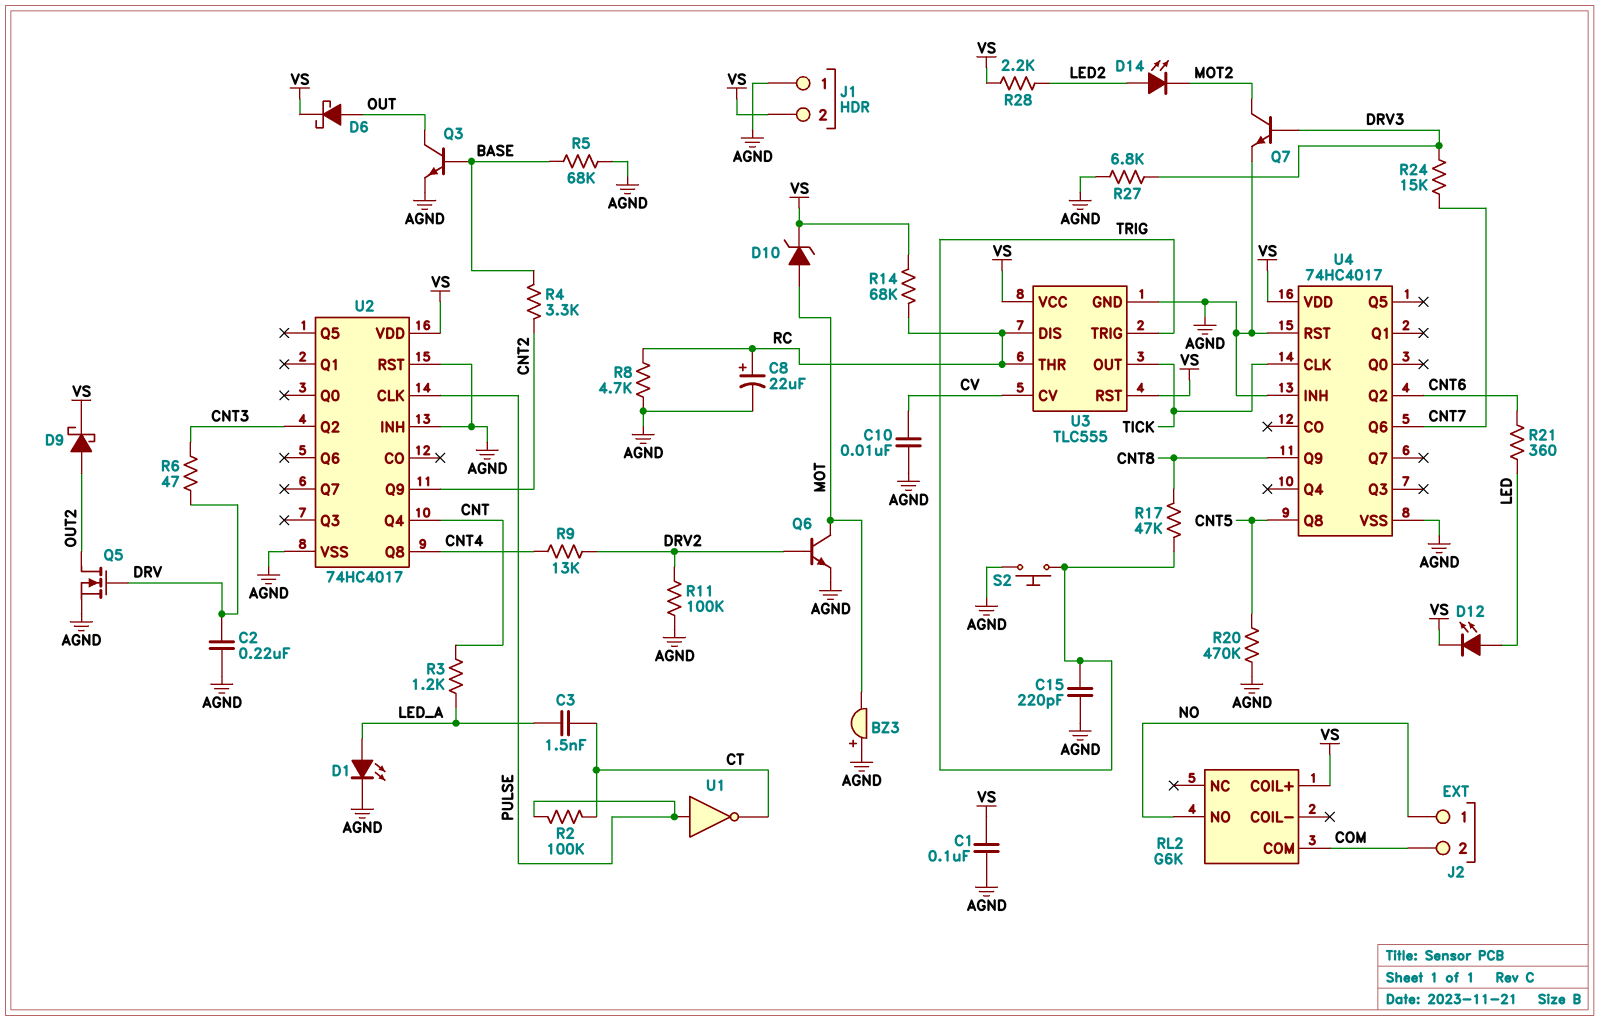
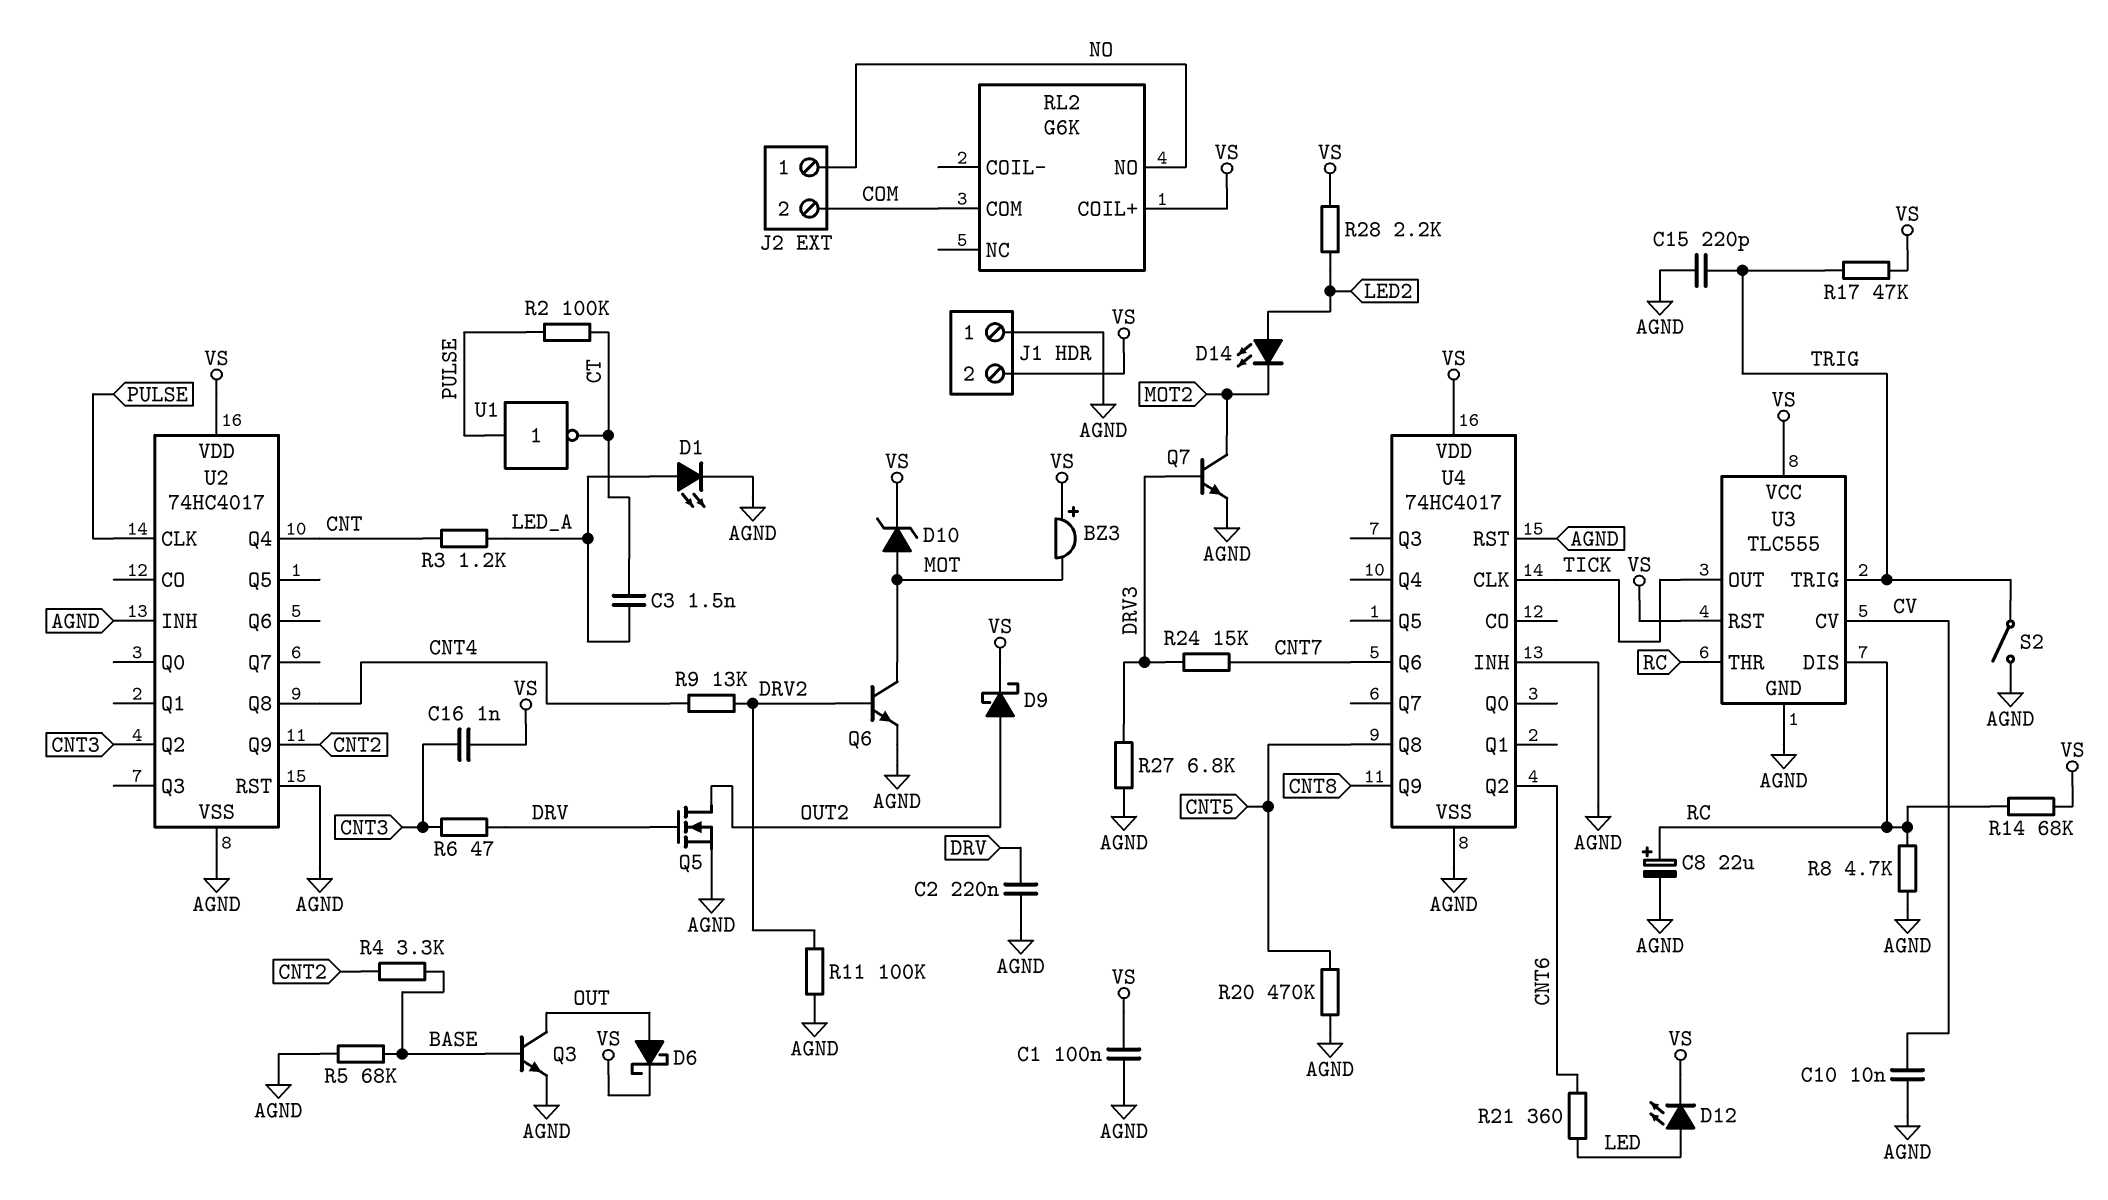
BZ3: buzzer (plus AGND, minus MOT) -> buzzer (plus VS, minus MOT)
C16: none -> 1nF (CNT3, VS)
R17: 47k (CNT8, TRIG) -> 47k (TRIG, VS)
S2: button (AGND, TRIG) -> switch (AGND, TRIG)

